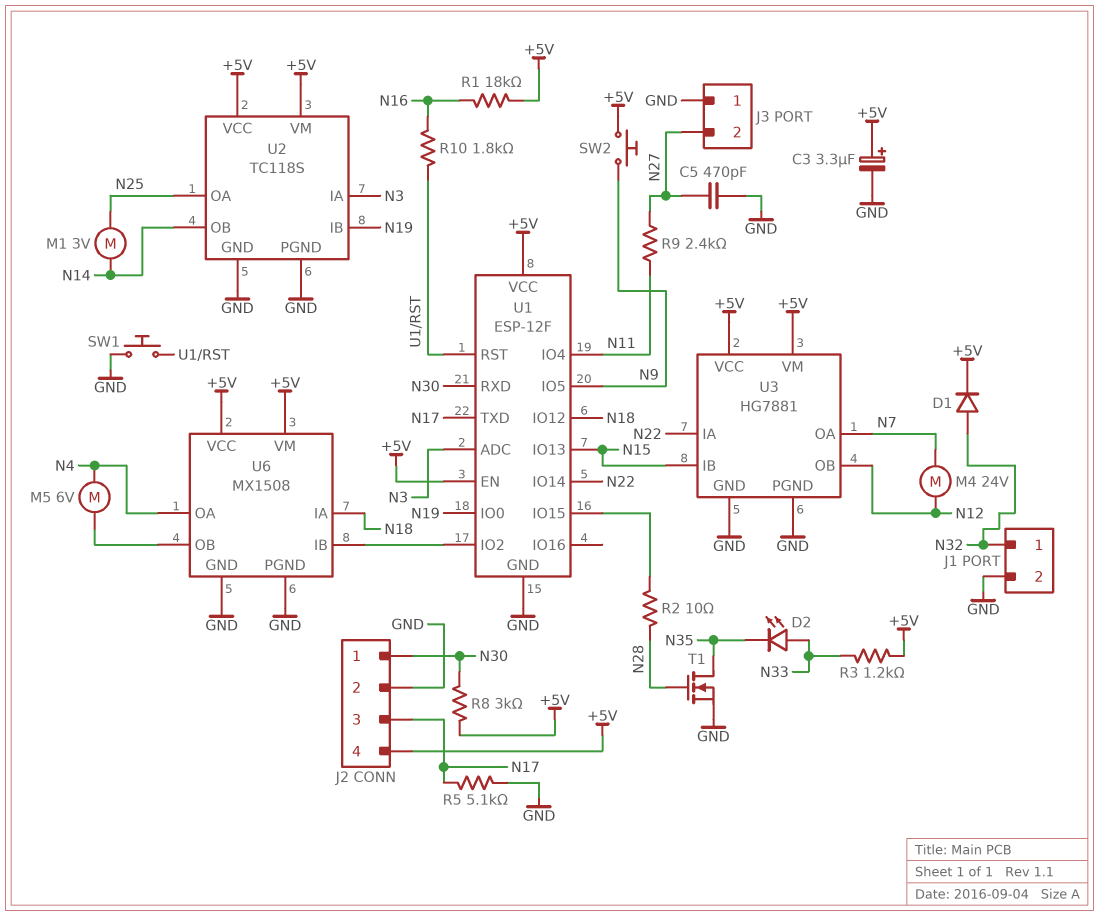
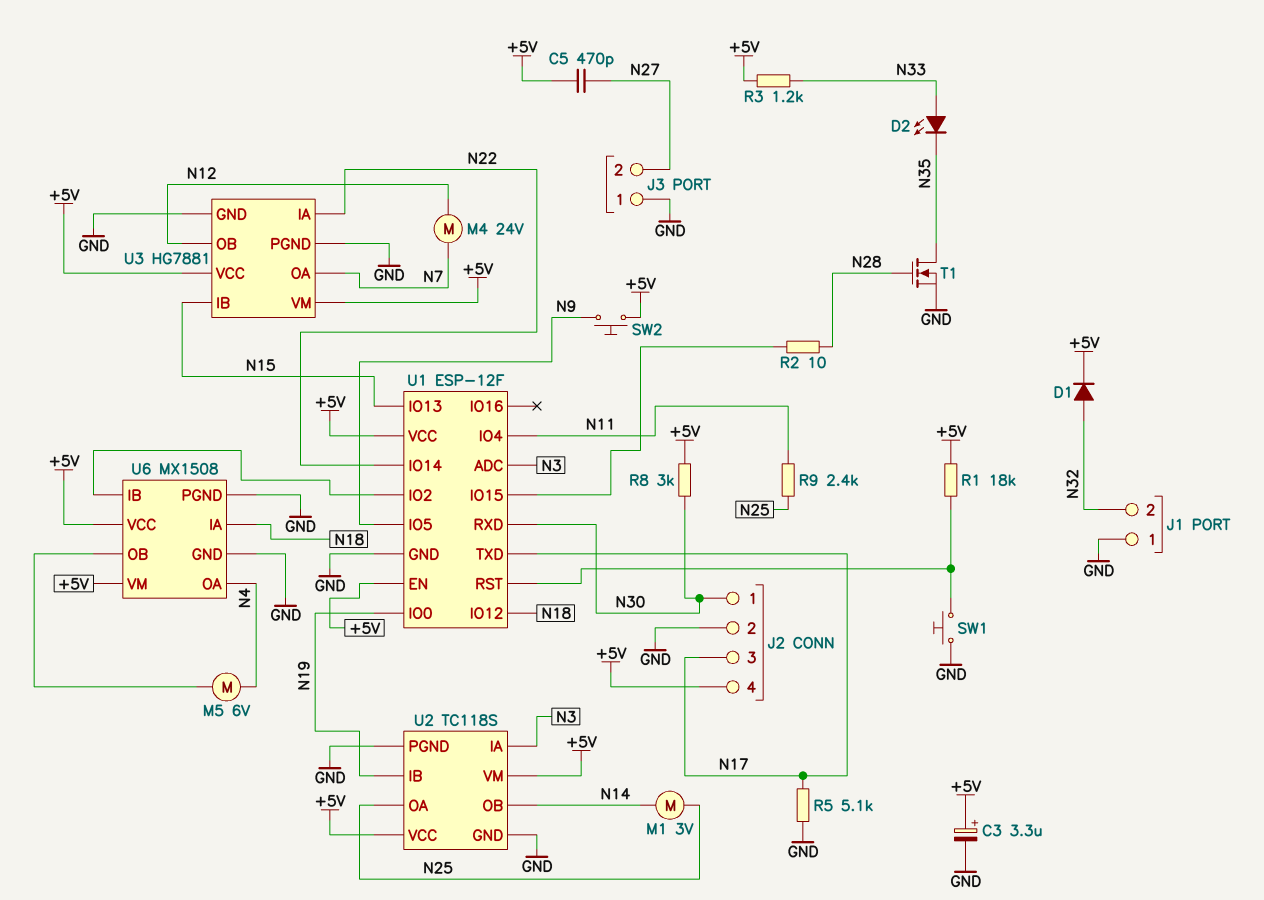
C5: 470pF (GND, N27) -> 470pF (+5V, N27)
J1 pin 1: N32 -> GND
J1 pin 2: GND -> N32
R1: 18k (+5V, N16) -> 18k (+5V, U1/RST)
R9: 2.4k (N11, N27) -> 2.4k (N11, N25)
R10: 1.8k (N16, U1/RST) -> none

